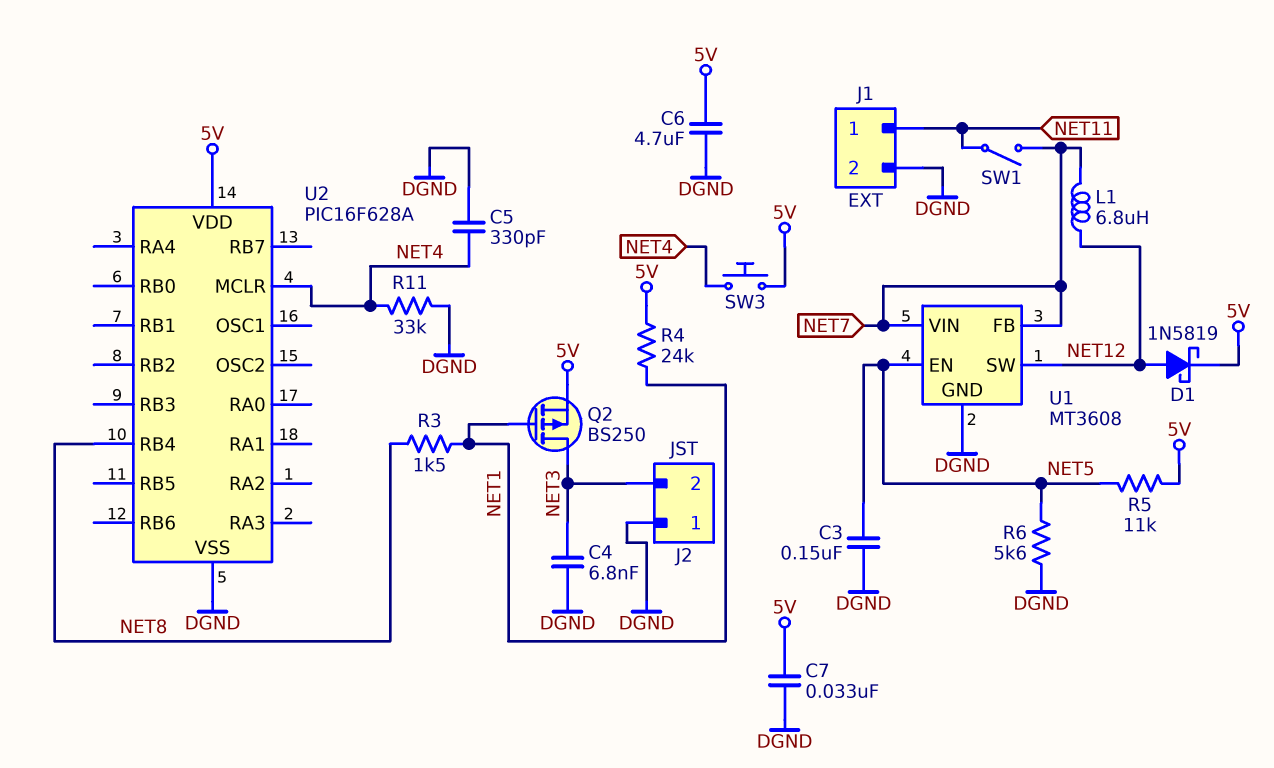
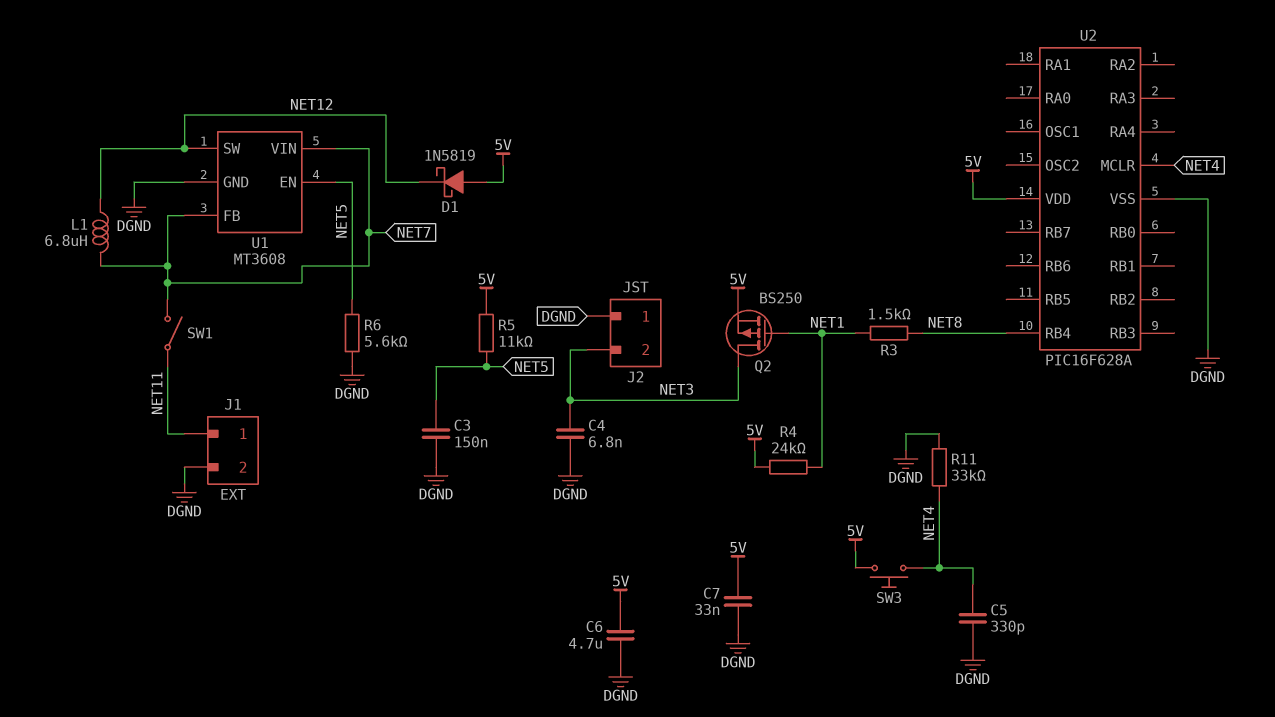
D1: schottky 1N5819 (A NET12, K 5V) -> schottky 1N5819 (A 5V, K NET12)

